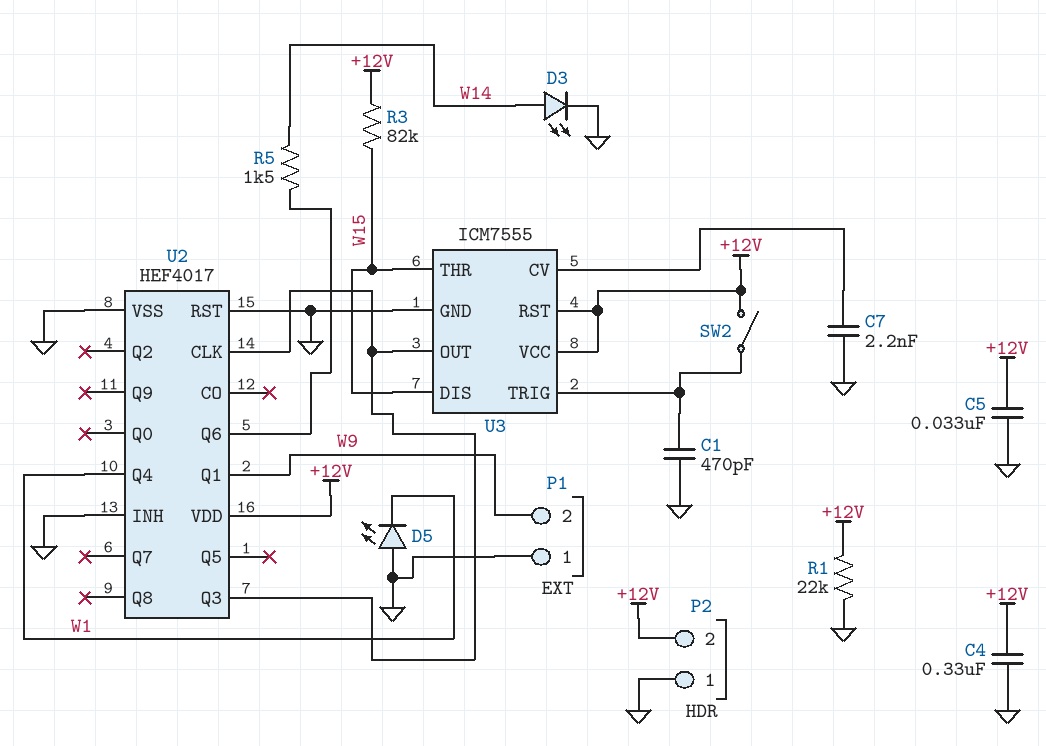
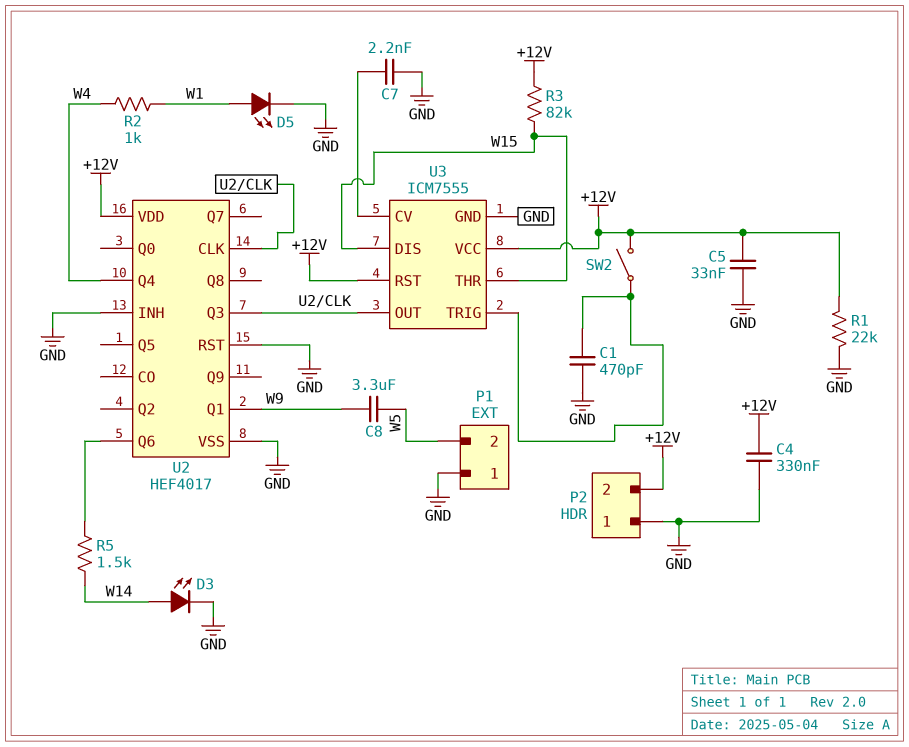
C8: none -> 3.3uF (W5, W9)
D5: LED (A GND, K W1) -> LED (A W1, K GND)
P1 pin 2: W9 -> W5
R2: none -> 1k (W1, W4)
U2 pin Q4: W1 -> W4

